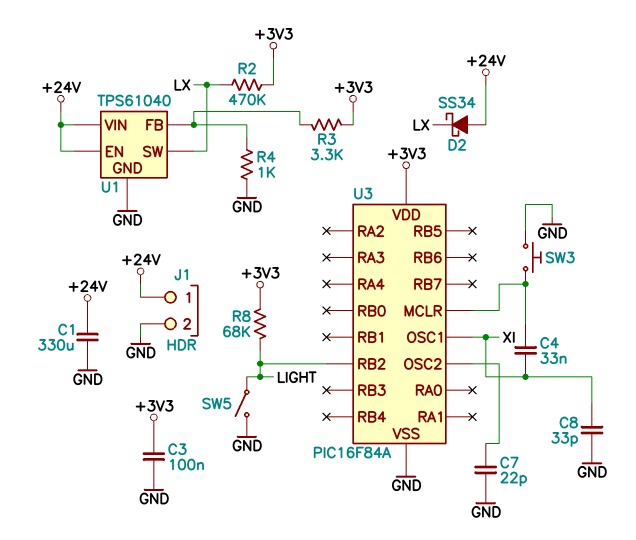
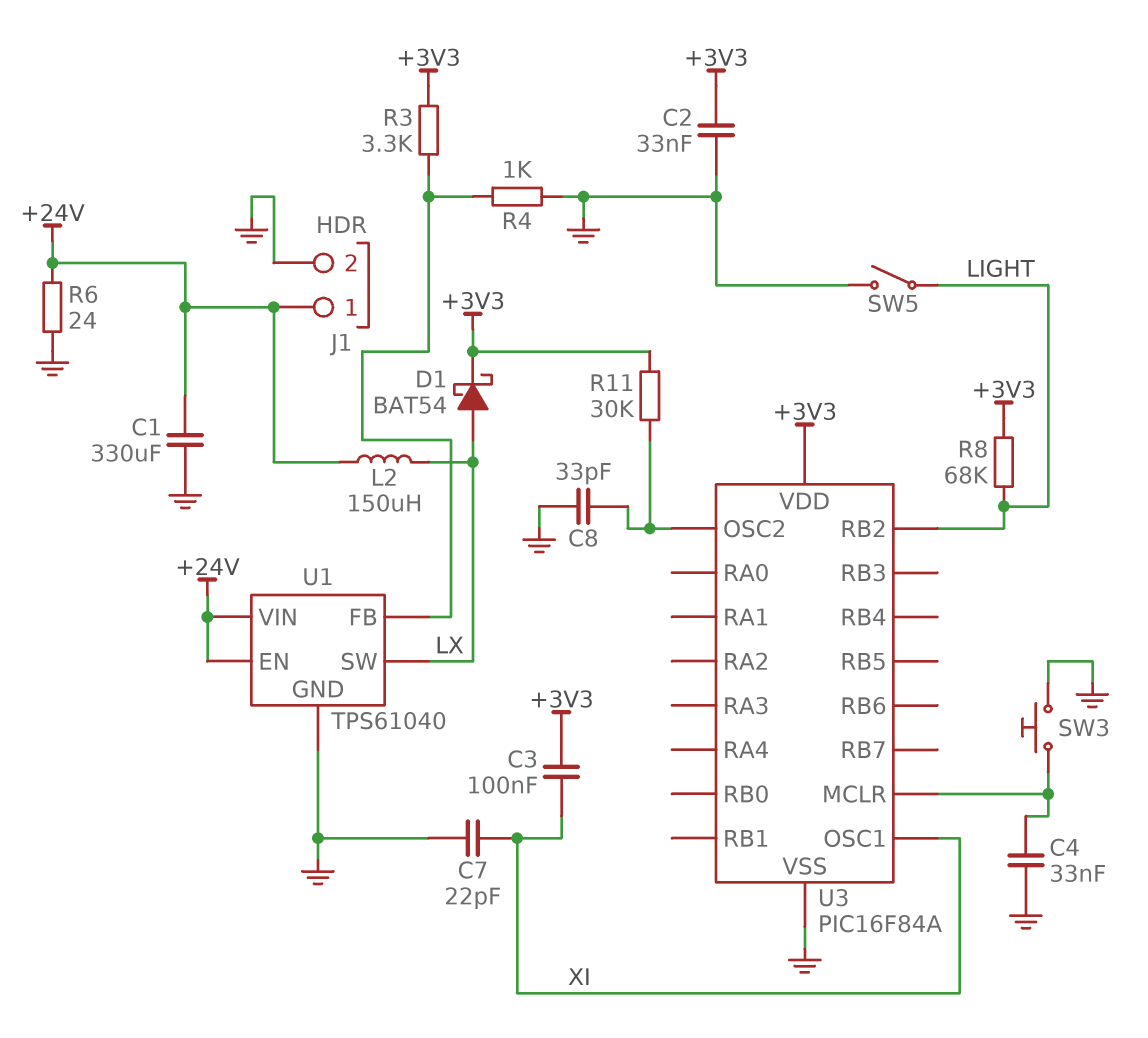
C2: none -> 33nF (+3V3, GND)
C3: 100nF (+3V3, GND) -> 100nF (+3V3, XI)
C4: 33nF (U3/MCLR, XI) -> 33nF (GND, U3/MCLR)
C7: 22pF (GND, U3/OSC2) -> 22pF (GND, XI)
C8: 33pF (GND, XI) -> 33pF (GND, U3/OSC2)
D1: none -> schottky BAT54 (A LX, K +3V3)
D2: schottky SS34 (A +24V, K LX) -> none
L2: none -> 150uH (+24V, LX)
R2: 470k (+3V3, LX) -> none
R6: none -> 24 (+24V, GND)
R11: none -> 30k (+3V3, U3/OSC2)

